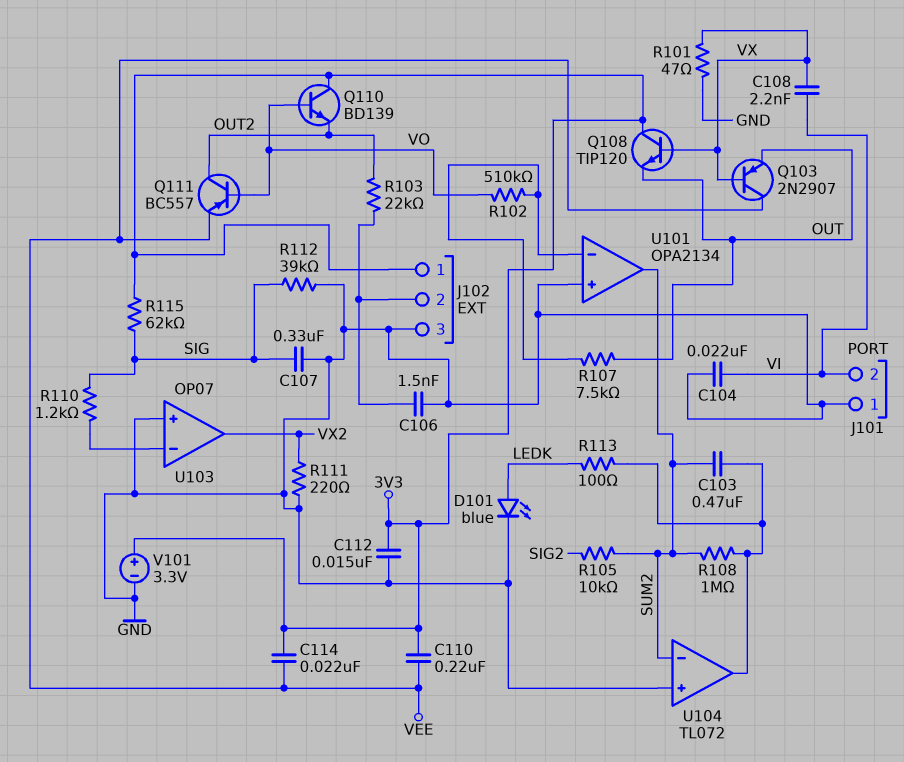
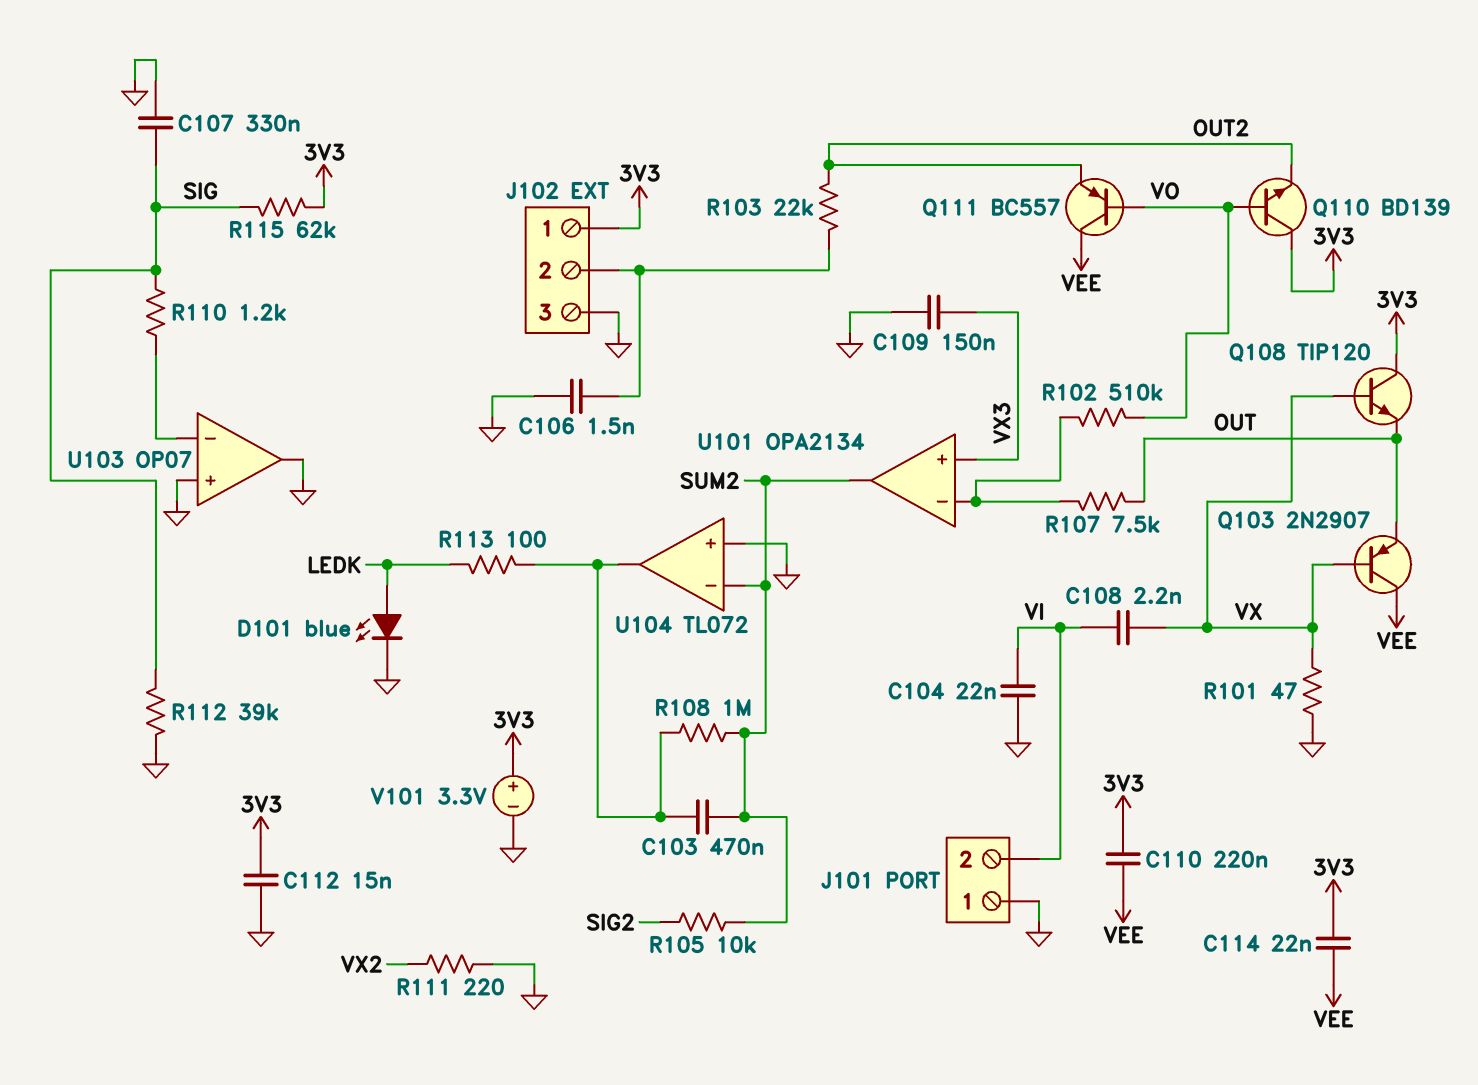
C109: none -> 150nF (GND, VX3)
Q111: PNP BC557 (B VO, C OUT2, E VEE) -> PNP BC557 (B VO, C VEE, E OUT2)
U101 pin in+: GND -> VX3
U103 pin out: VX2 -> GND

